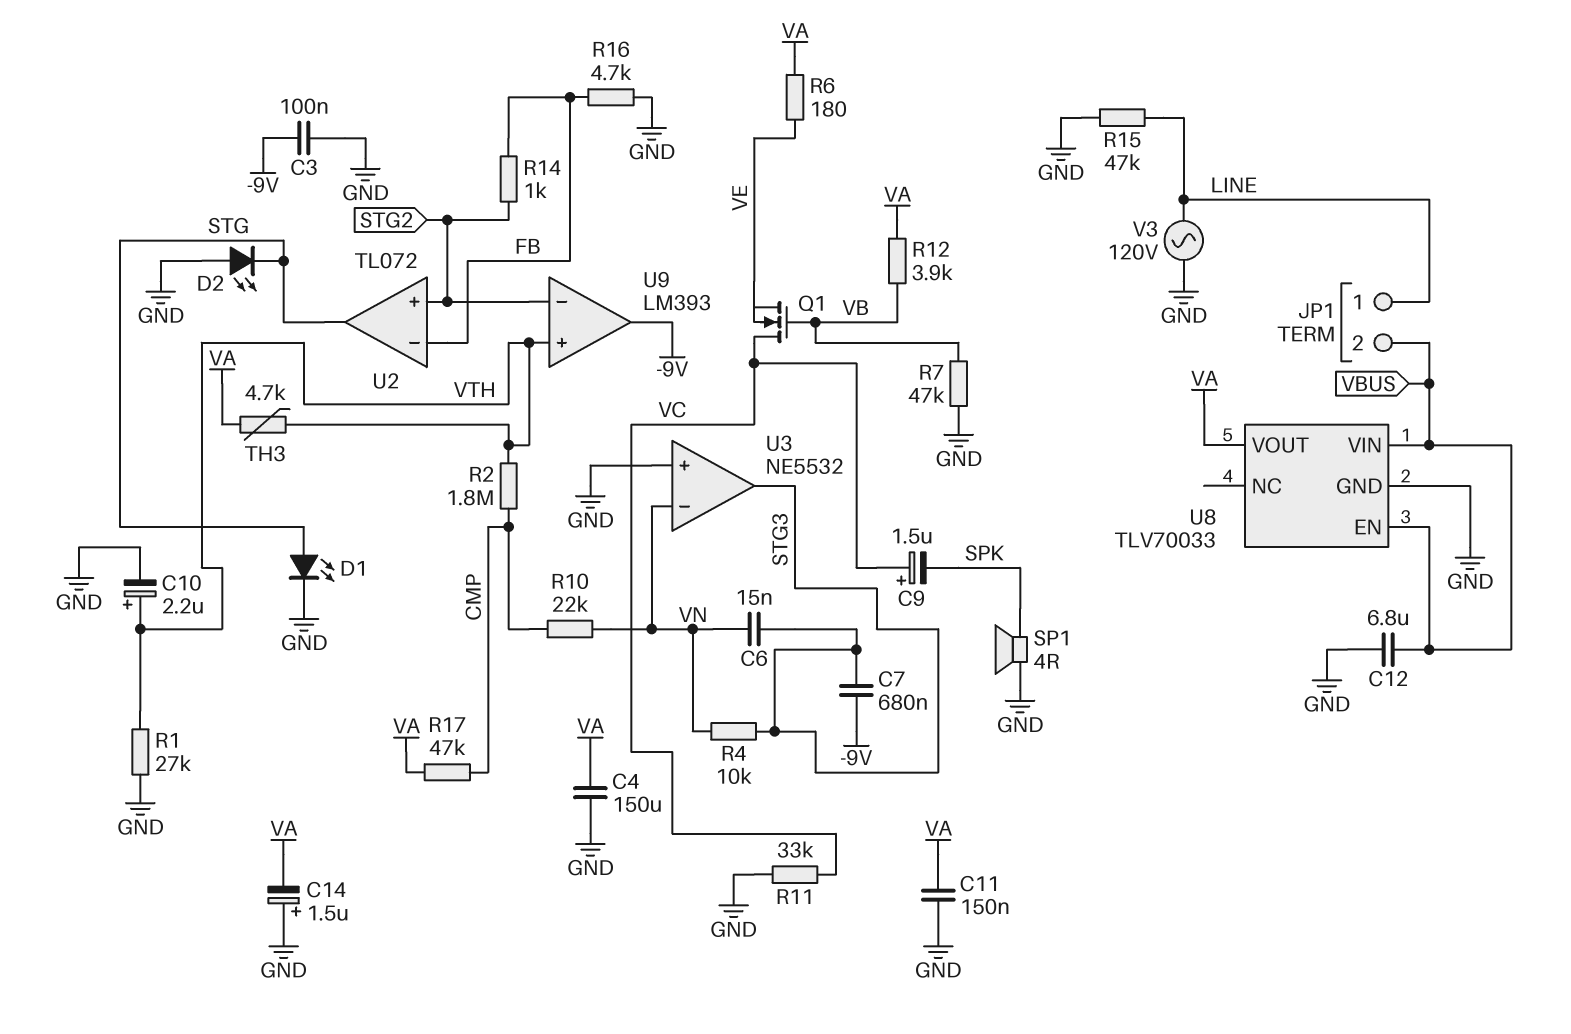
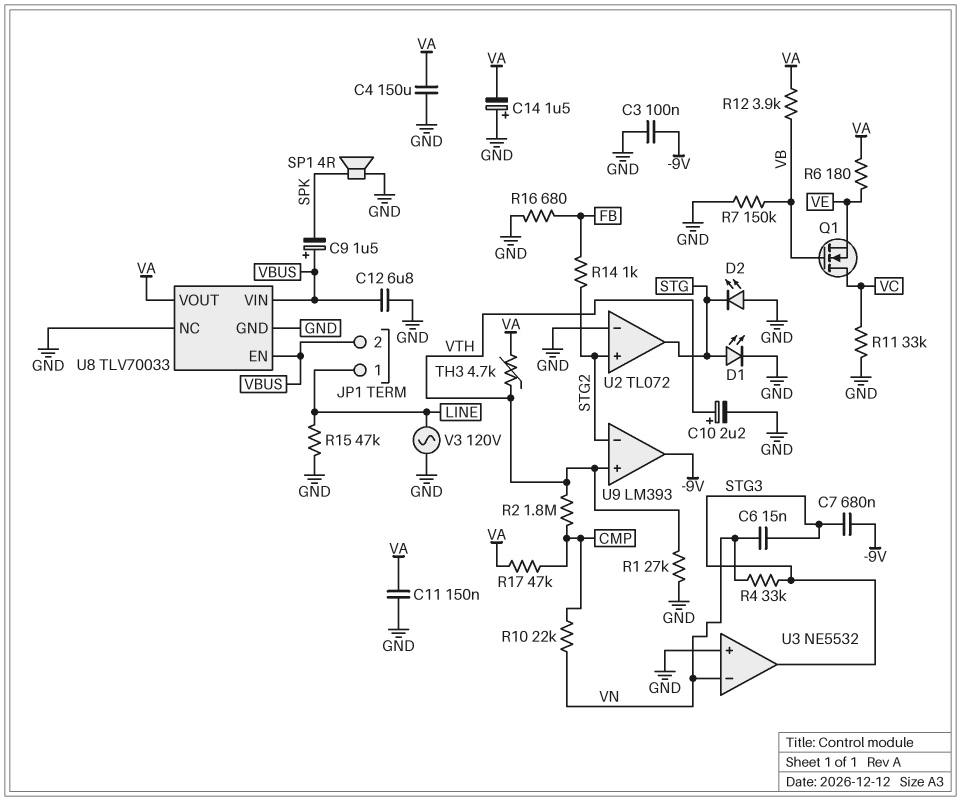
C9: 1.5uF (plus VC, minus SPK) -> 1.5uF (plus VBUS, minus SPK)
R4: 10k (STG3, VN) -> 33k (STG3, VN)
R7: 47k (GND, VB) -> 150k (GND, VB)
R16: 4.7k (FB, GND) -> 680 (FB, GND)
U2 pin in-: FB -> GND
U8 pin NC: none -> GND

